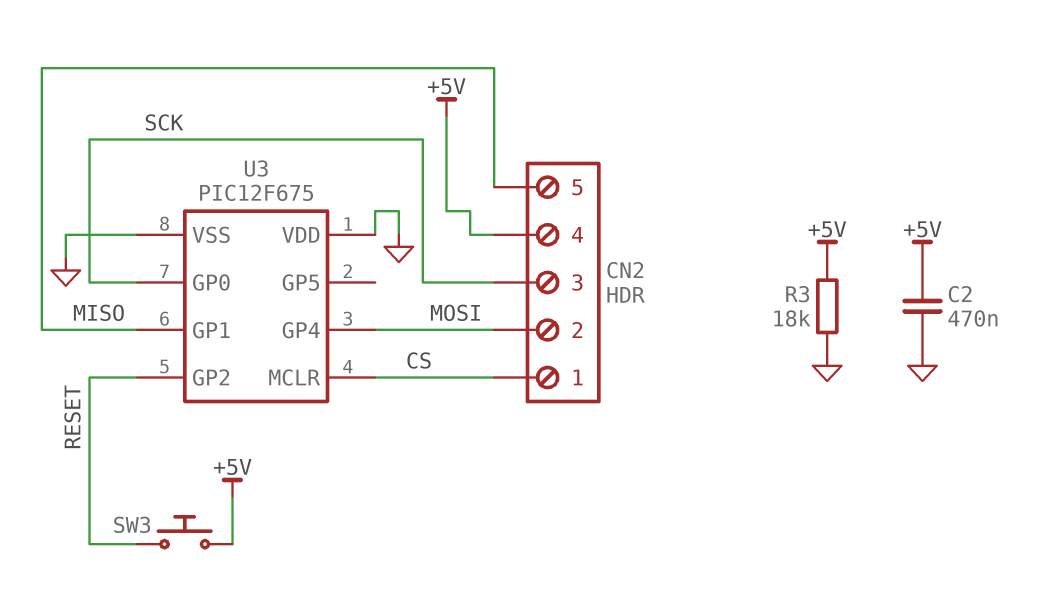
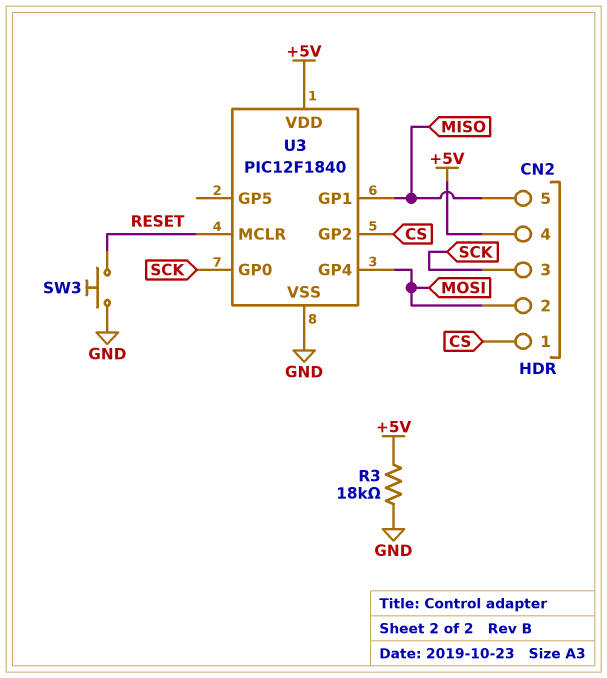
C2: 470nF (+5V, GND) -> none
SW3: button (+5V, RESET) -> button (GND, RESET)
U3: PIC12F675 -> PIC12F1840
U3 pin GP2: RESET -> CS
U3 pin MCLR: CS -> RESET
U3 pin VDD: GND -> +5V

